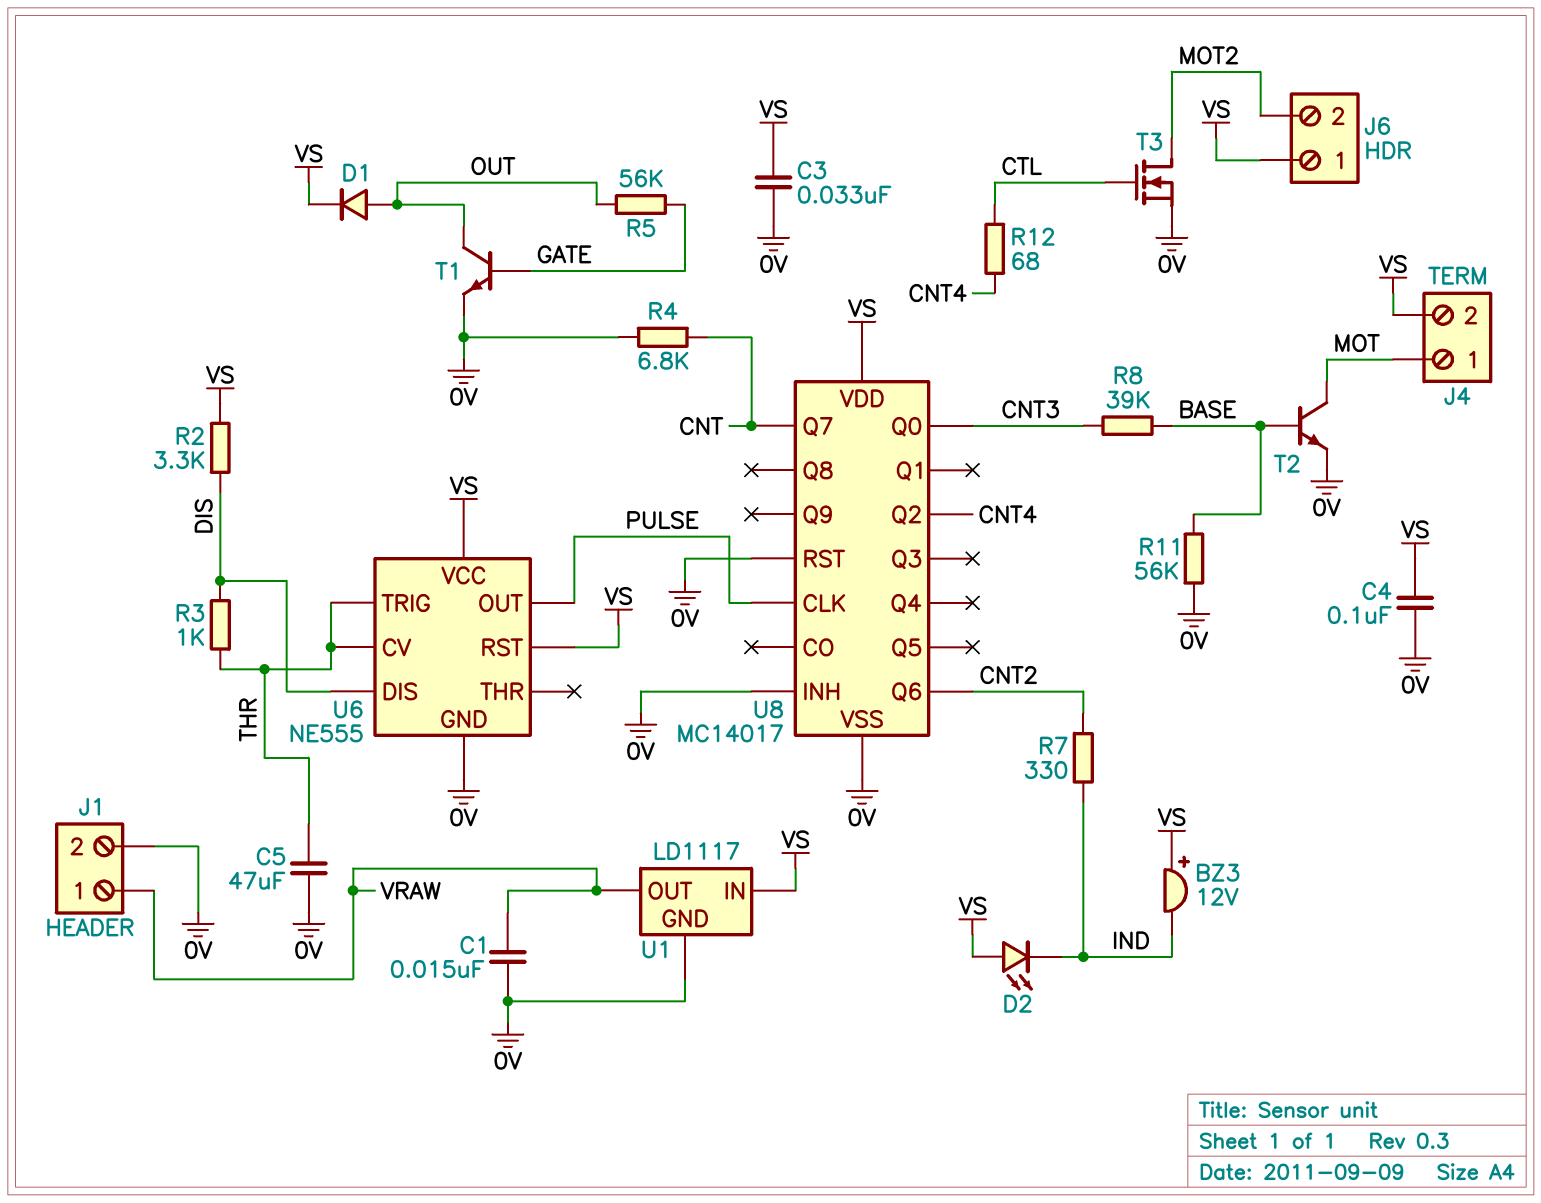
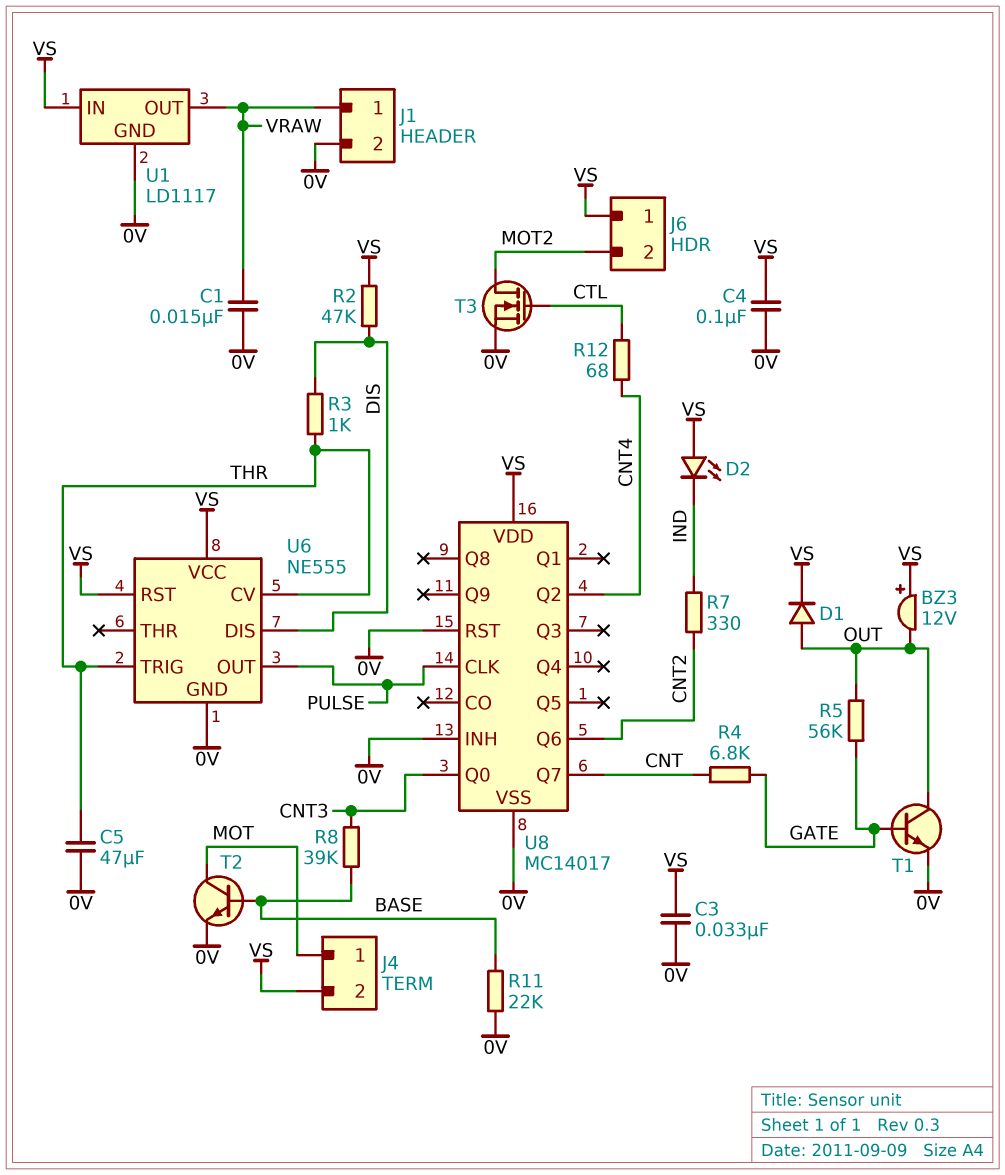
BZ3: buzzer 12V (plus VS, minus IND) -> buzzer 12V (plus VS, minus OUT)
R2: 3.3k (DIS, VS) -> 47k (DIS, VS)
R4: 6.8k (0V, CNT) -> 6.8k (CNT, GATE)
R11: 56k (0V, BASE) -> 22k (0V, BASE)

